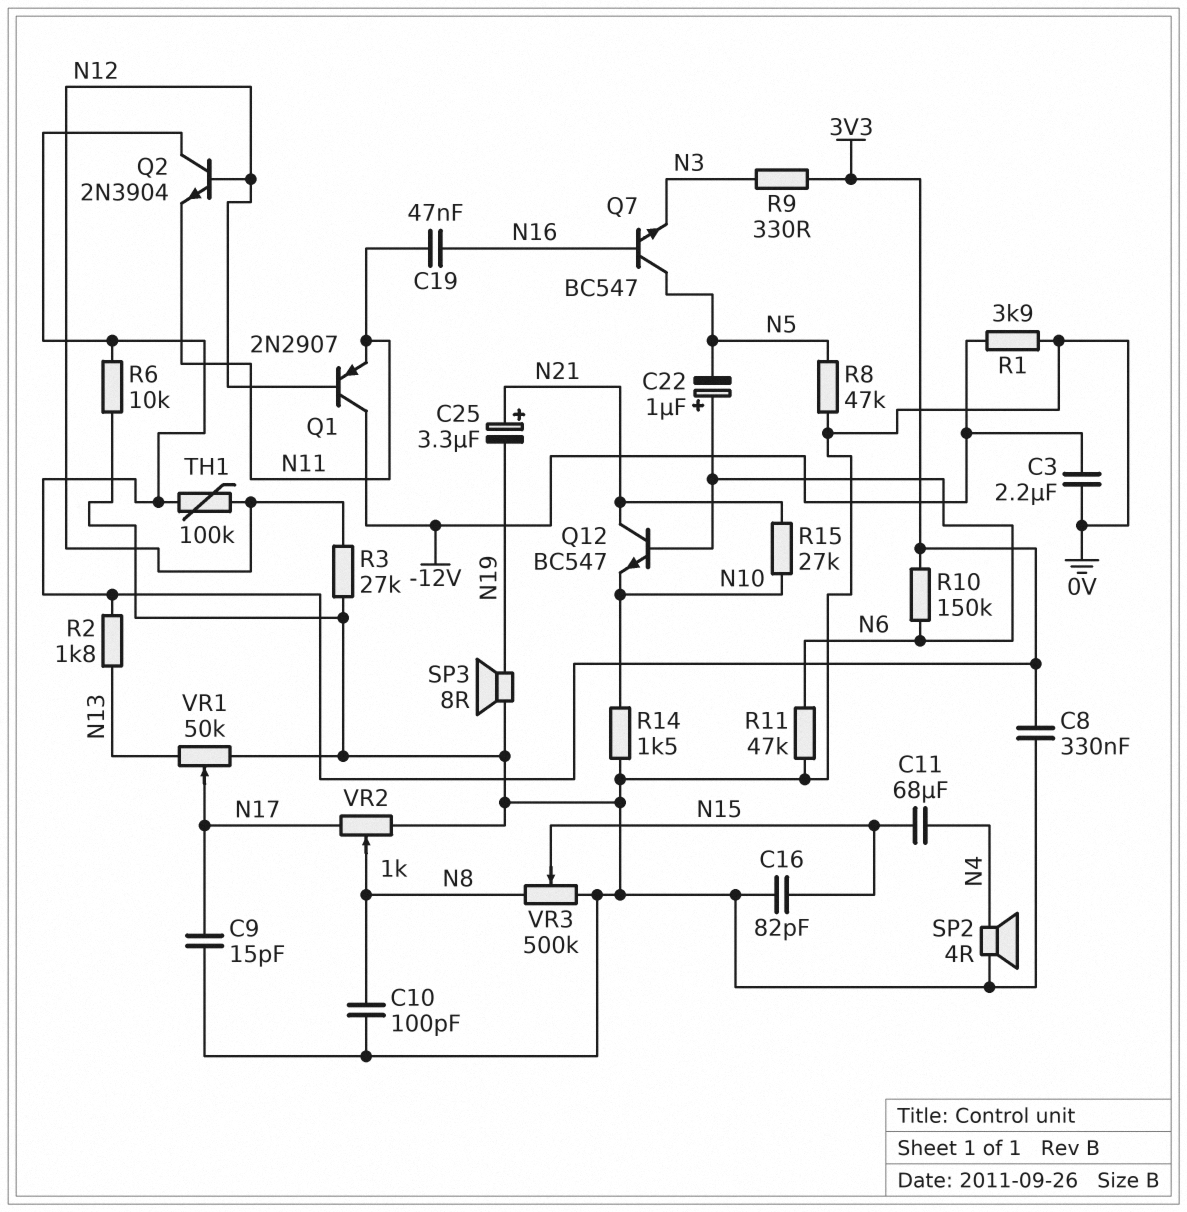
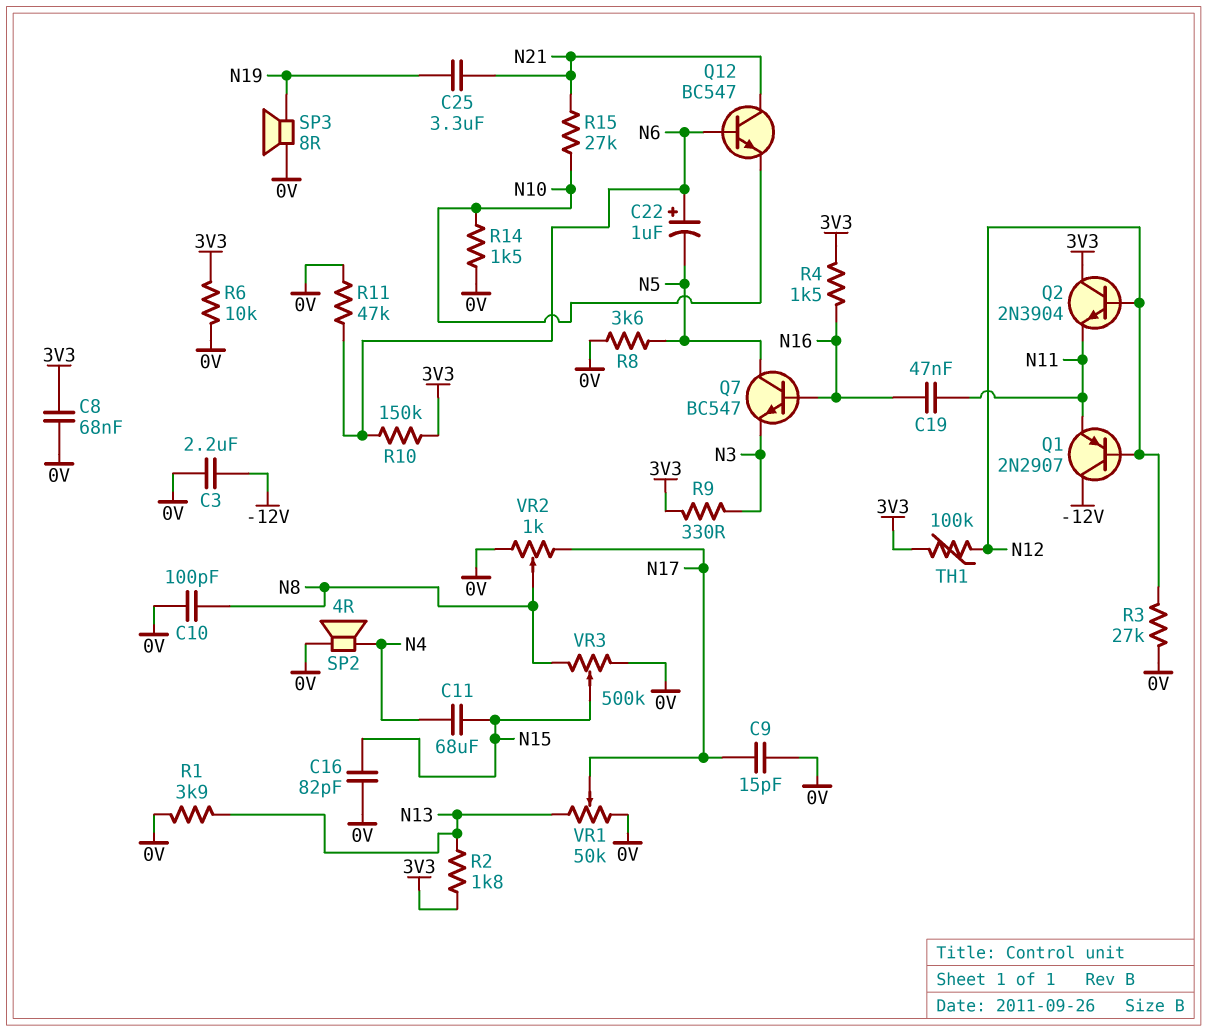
C8: 330nF (0V, 3V3) -> 68nF (0V, 3V3)
C25: 3.3uF (plus N21, minus N19) -> 3.3uF (N19, N21)
R1: 3.9k (-12V, 0V) -> 3.9k (0V, N13)
R4: none -> 1.5k (3V3, N16)
R8: 47k (0V, N5) -> 3.6k (0V, N5)

